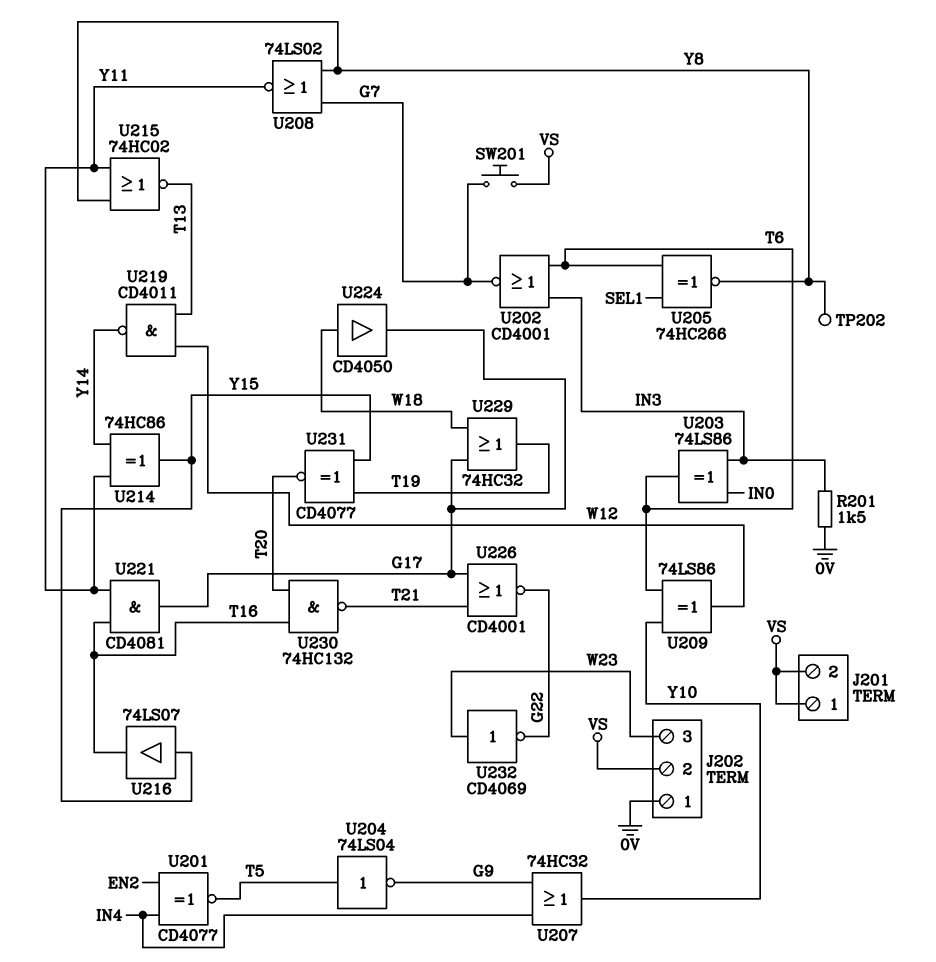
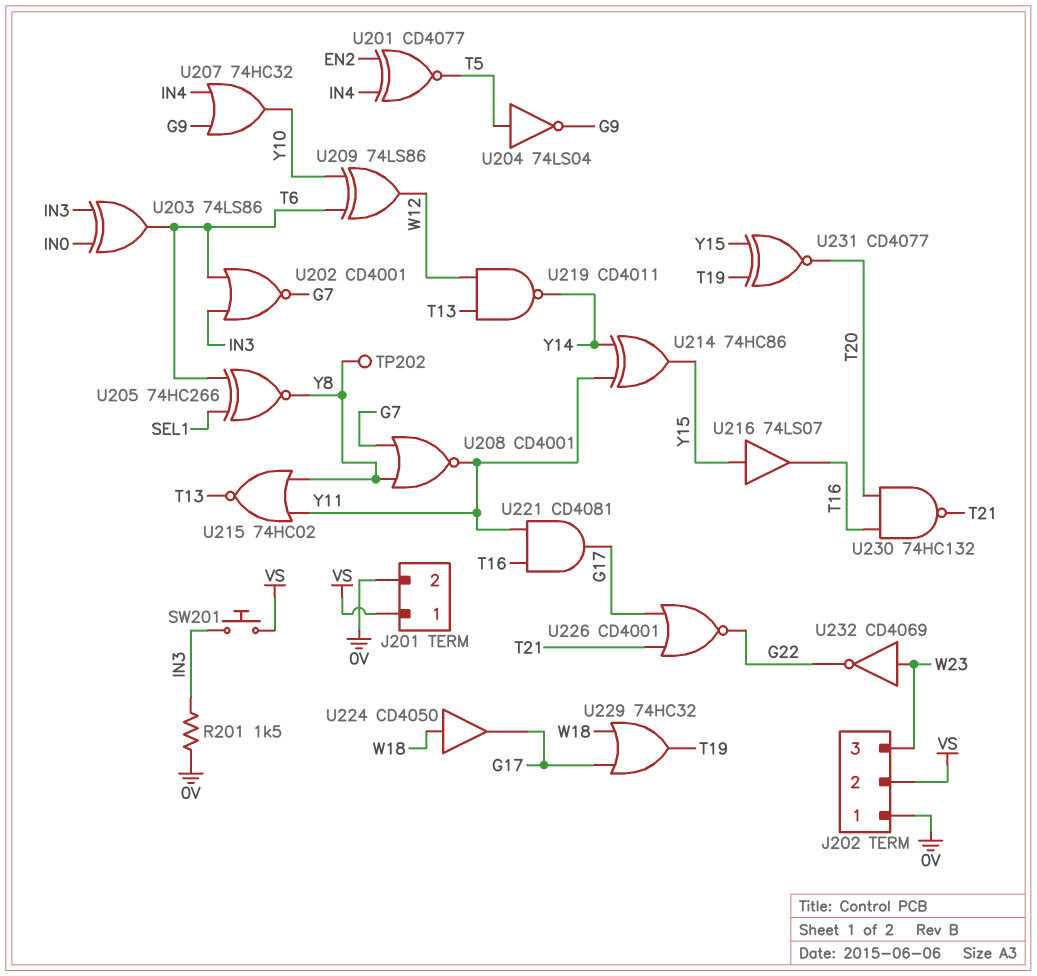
J201 pin 2: VS -> 0V
SW201: button (G7, VS) -> button (IN3, VS)
U208: NOR 74LS02 (in G7, in Y8, out Y11) -> NOR CD4001 (in G7, in Y8, out Y11)

